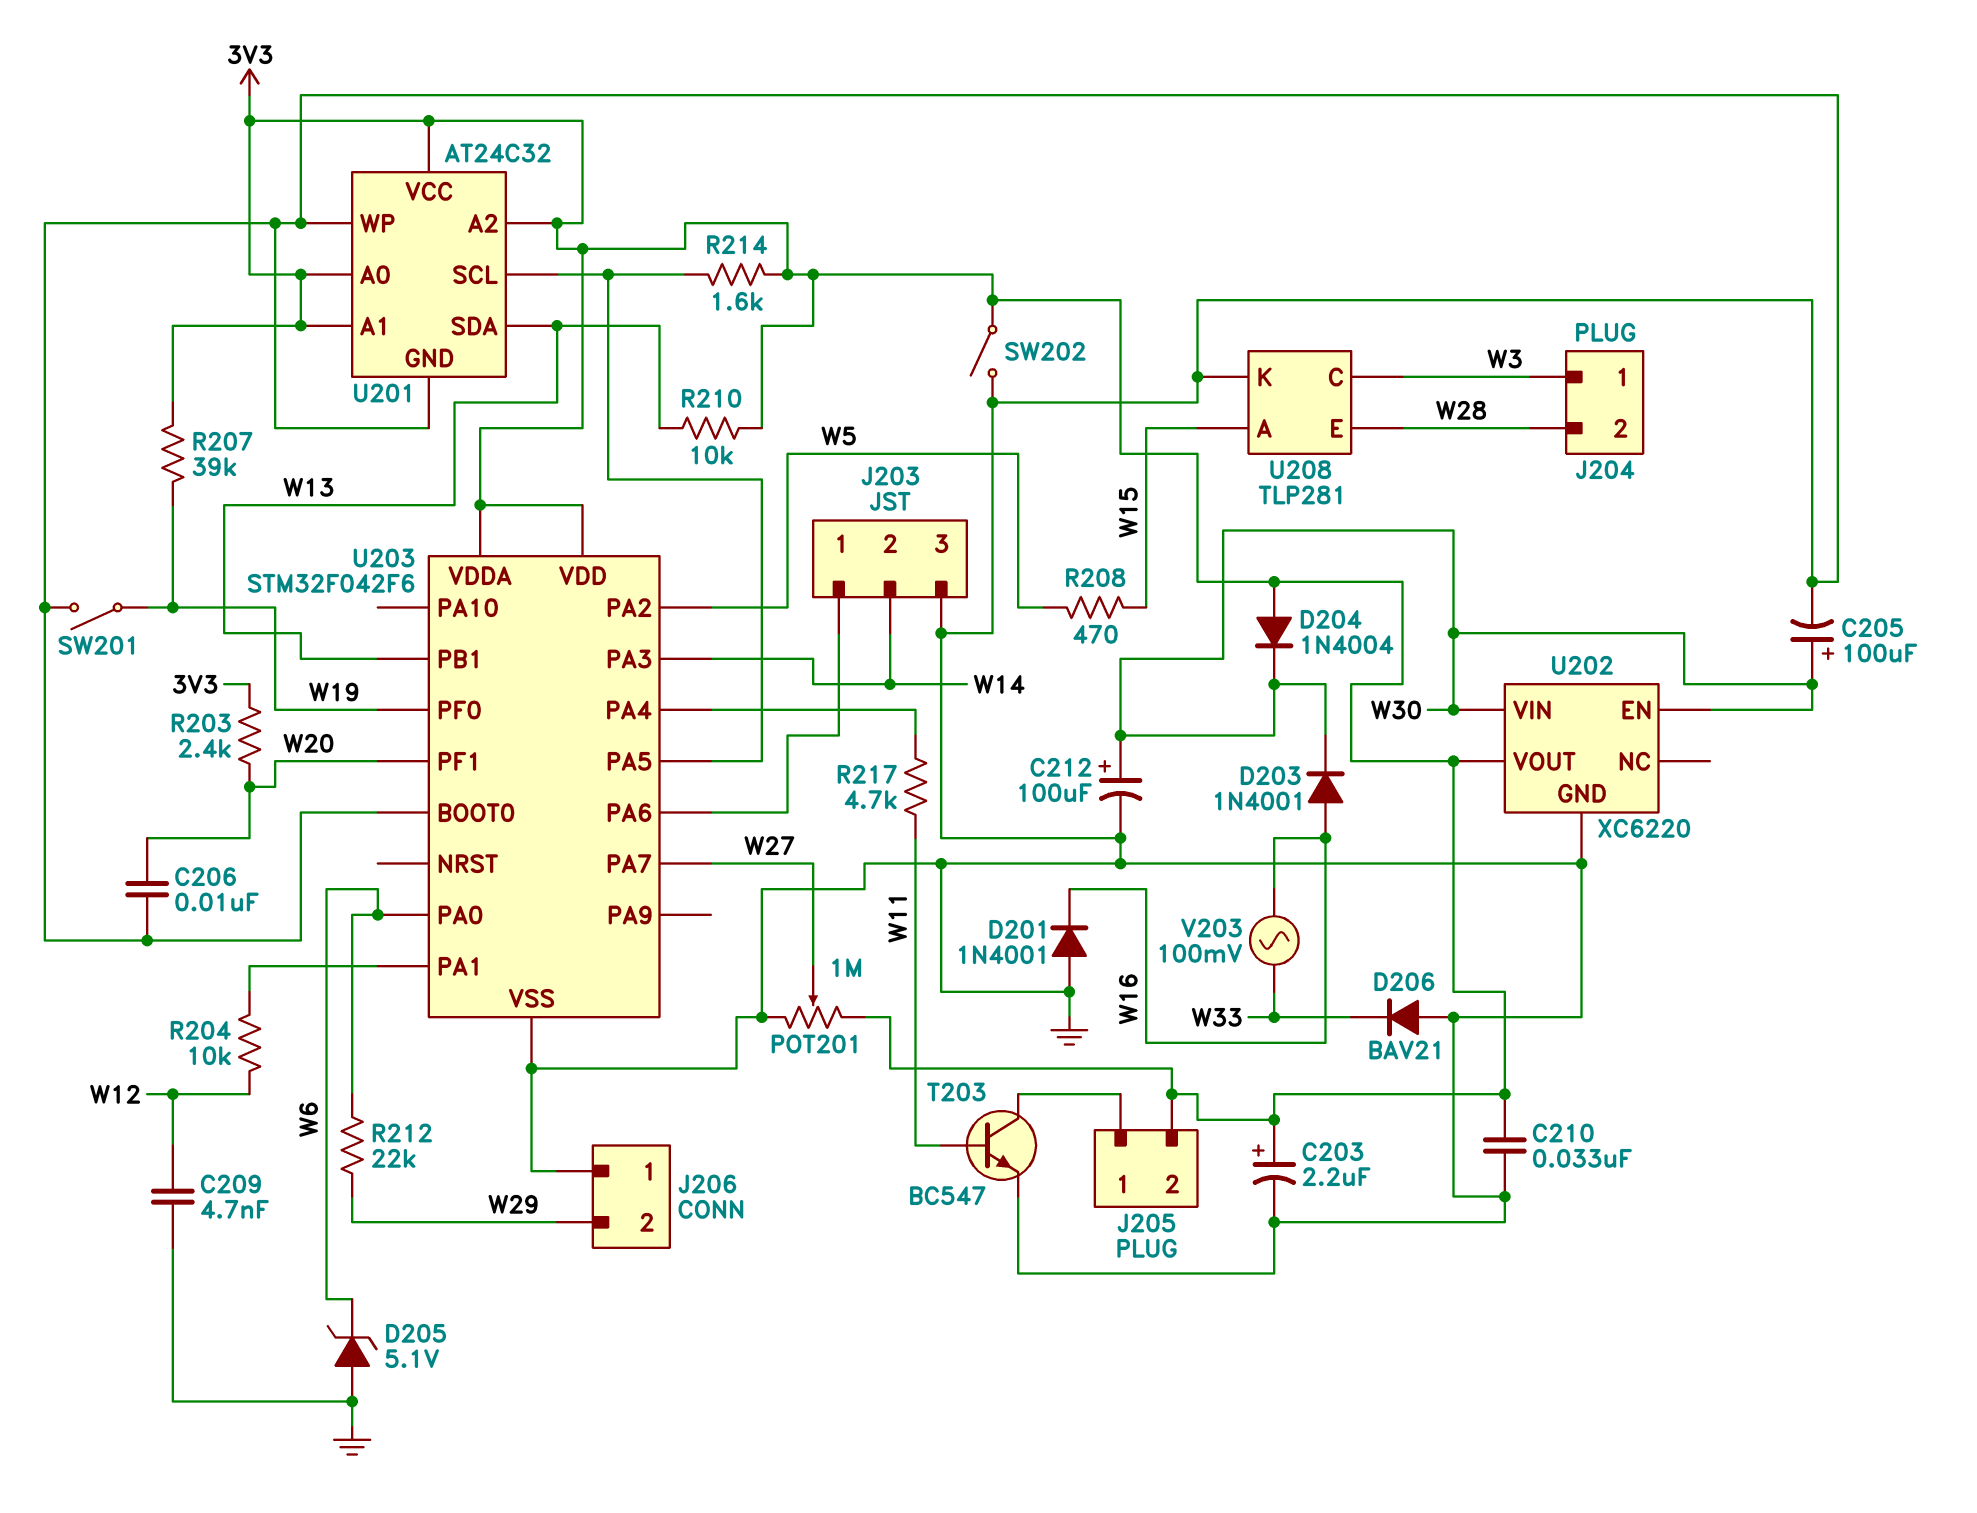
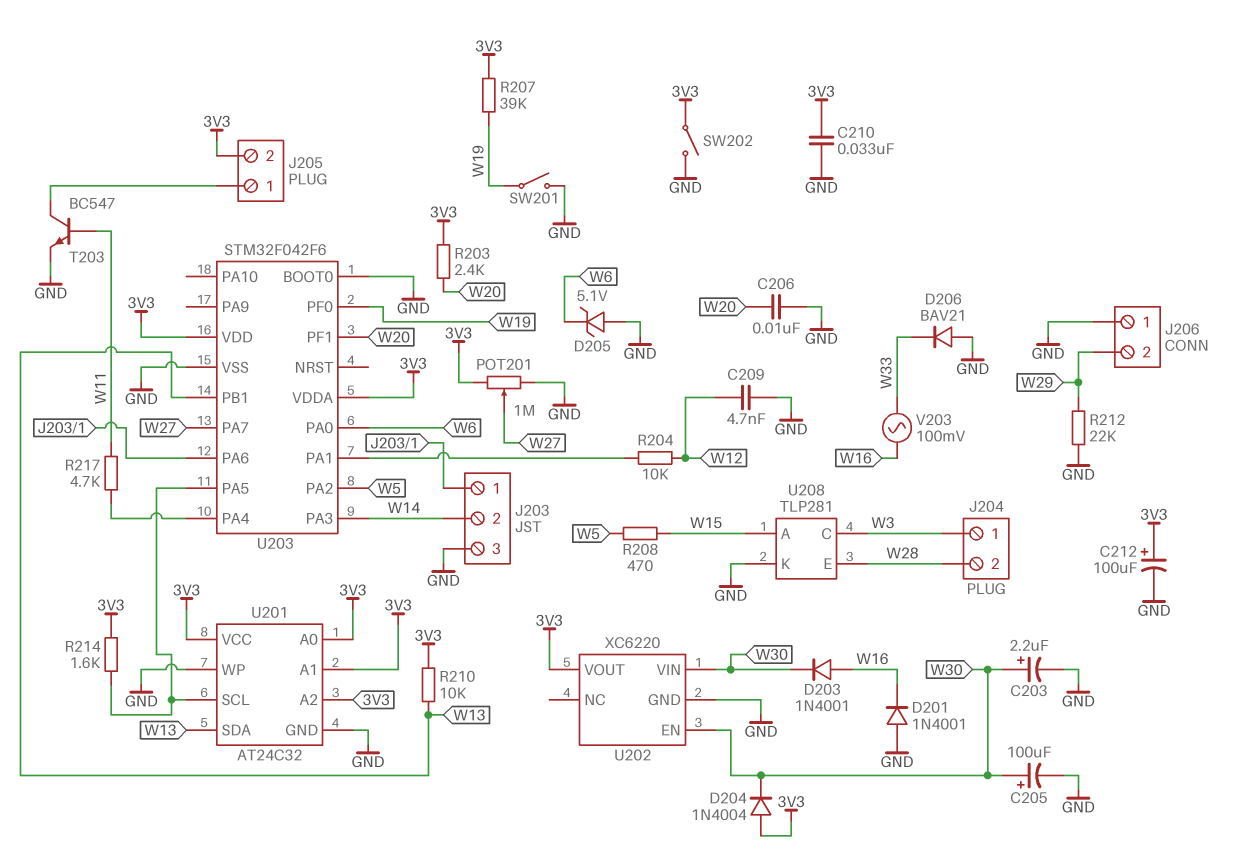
C203: 2.2uF (plus 3V3, minus GND) -> 2.2uF (plus W30, minus GND)
C212: 100uF (plus W30, minus GND) -> 100uF (plus 3V3, minus GND)
R212: 22k (W6, W29) -> 22k (GND, W29)

